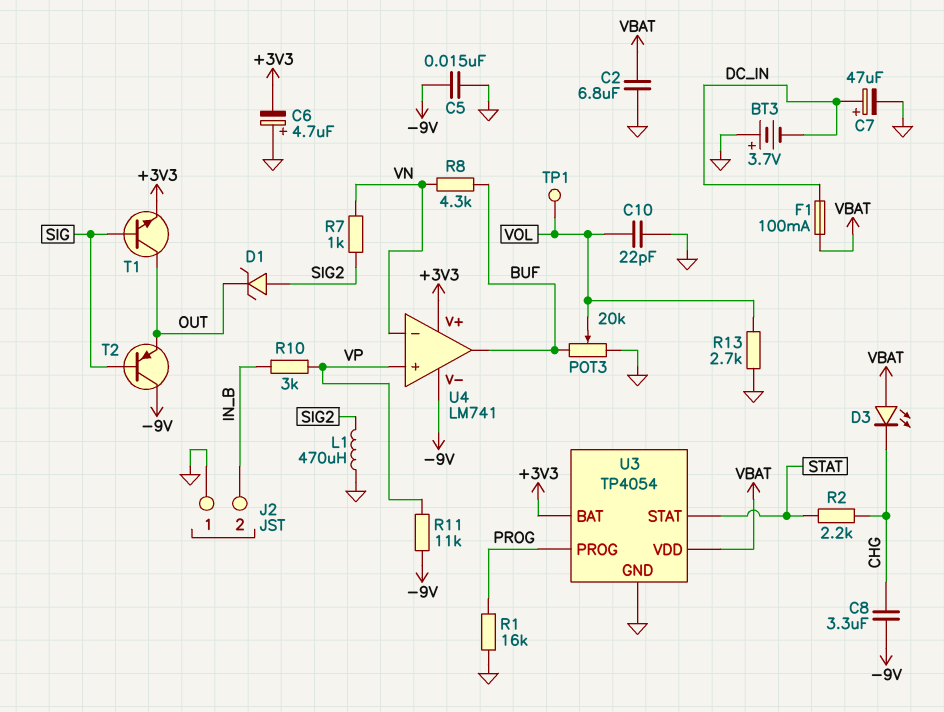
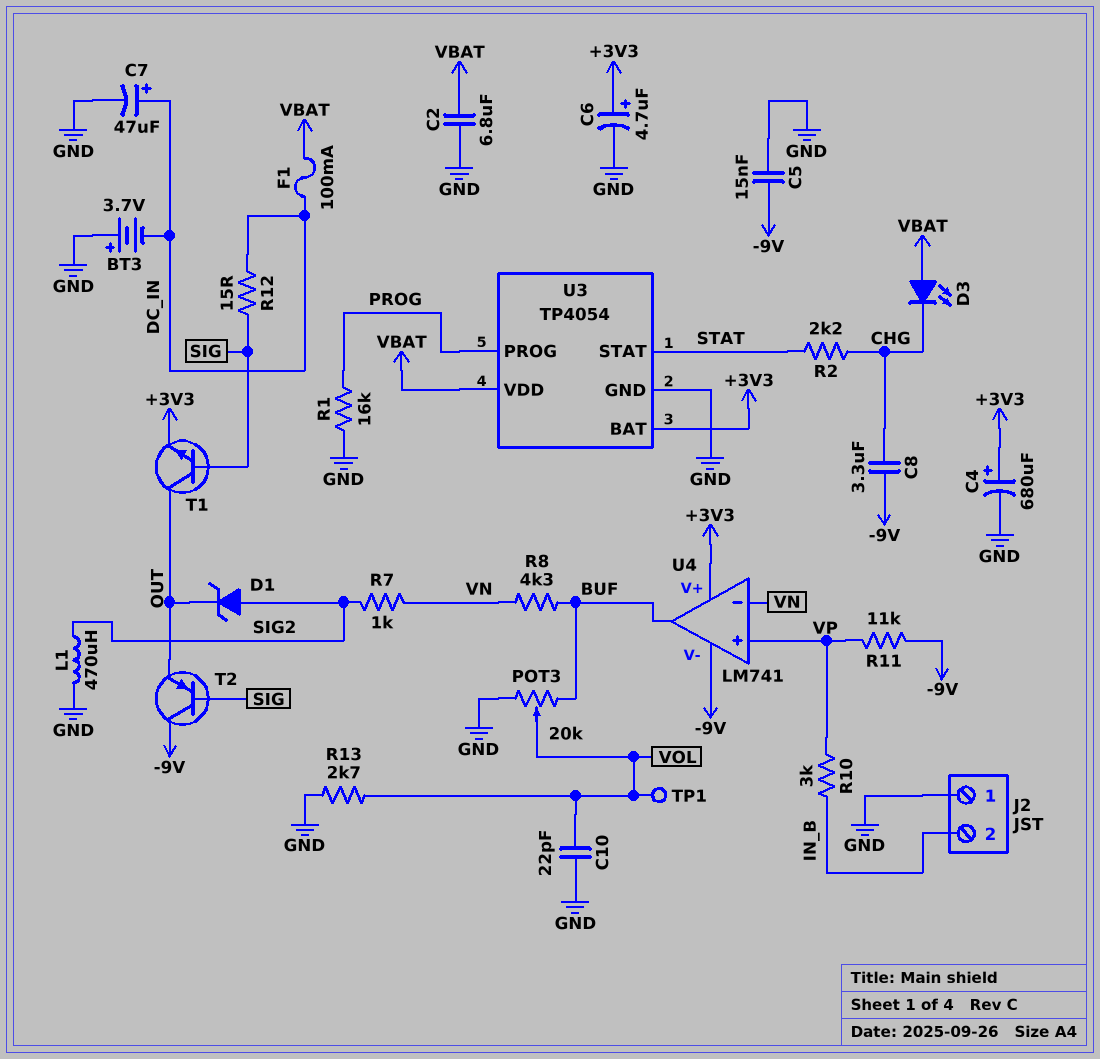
C4: none -> 680uF (plus +3V3, minus GND)
C6: 4.7uF (plus GND, minus +3V3) -> 4.7uF (plus +3V3, minus GND)
R12: none -> 15 (DC_IN, SIG)

